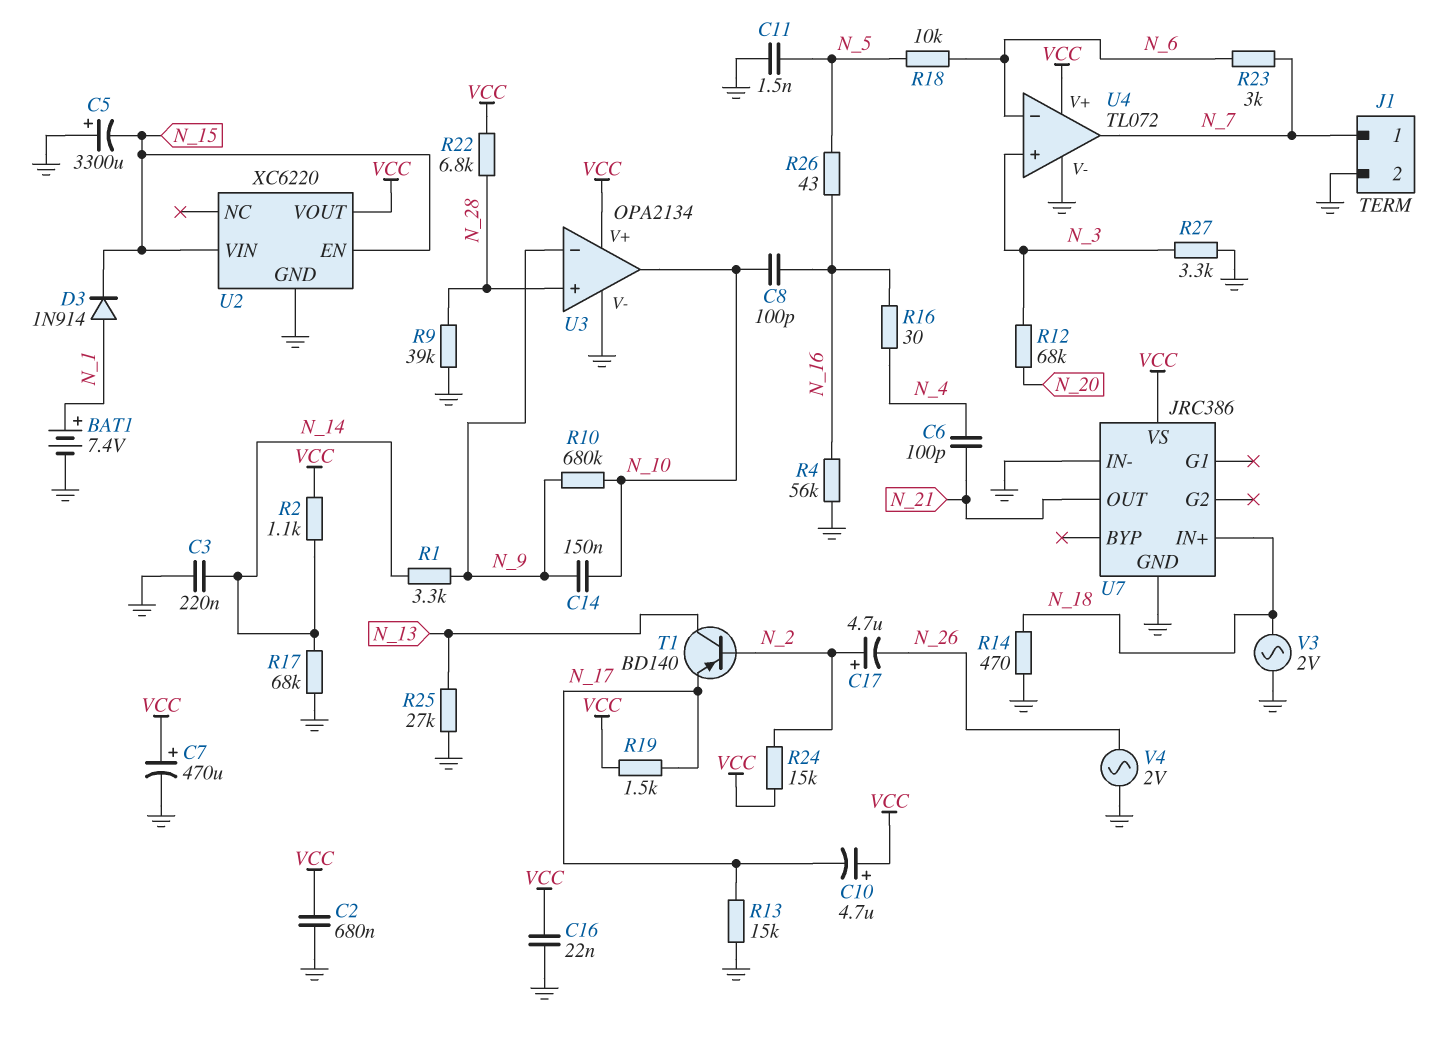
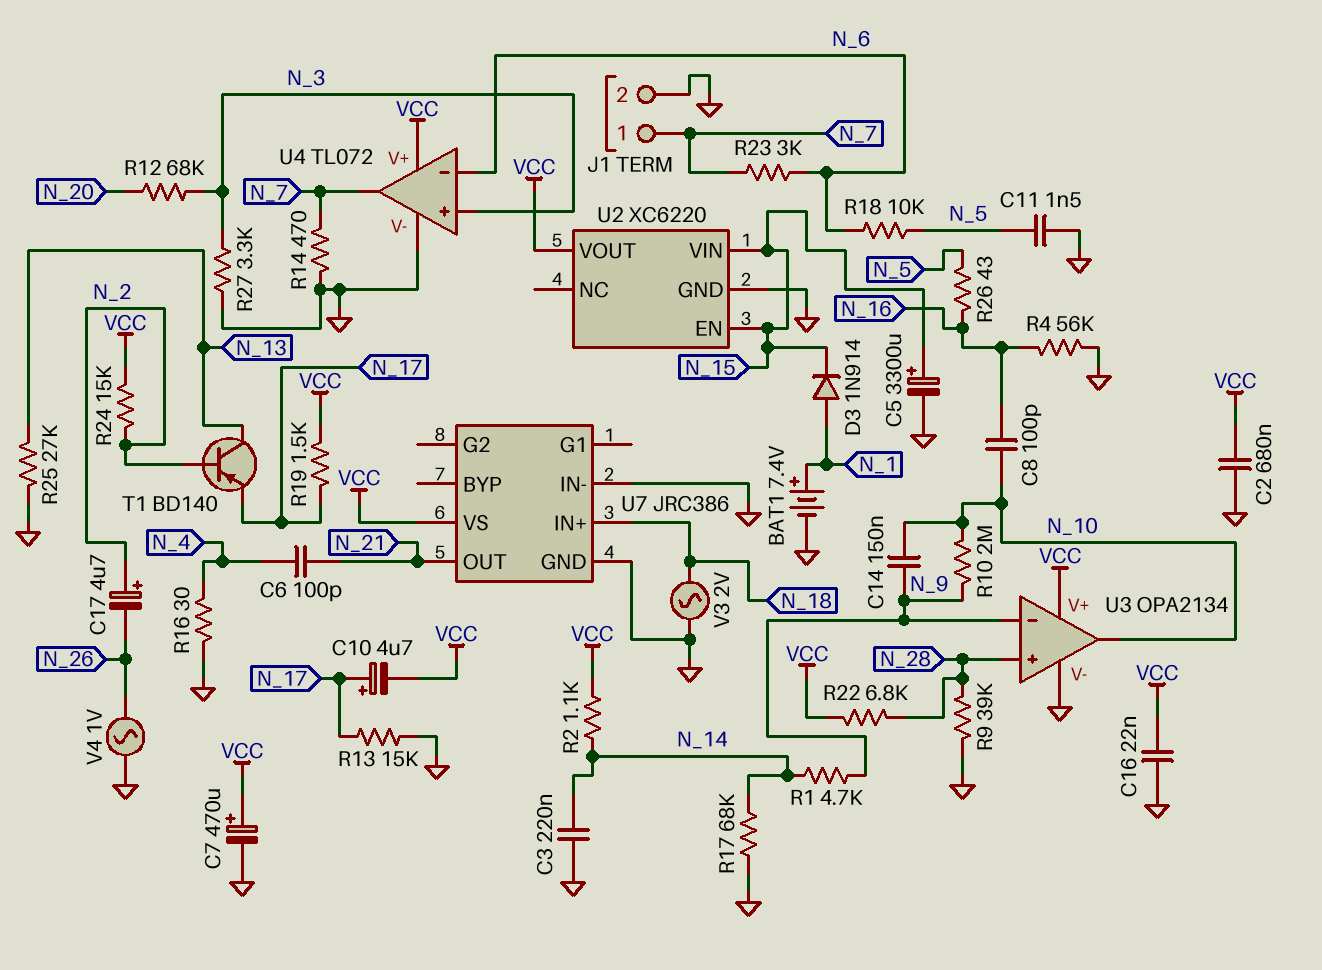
C5: 3300uF (plus GND, minus N_15) -> 3300uF (plus N_15, minus GND)
C10: 4.7uF (plus VCC, minus N_17) -> 4.7uF (plus N_17, minus VCC)
R1: 3.3k (N_9, N_14) -> 4.7k (N_9, N_14)
R10: 680k (N_9, N_10) -> 2M (N_9, N_10)
R14: 470 (GND, N_18) -> 470 (GND, N_7)
R16: 30 (N_4, N_16) -> 30 (GND, N_4)
V4: AC 2V (GND, N_26) -> AC 1V (GND, N_26)

